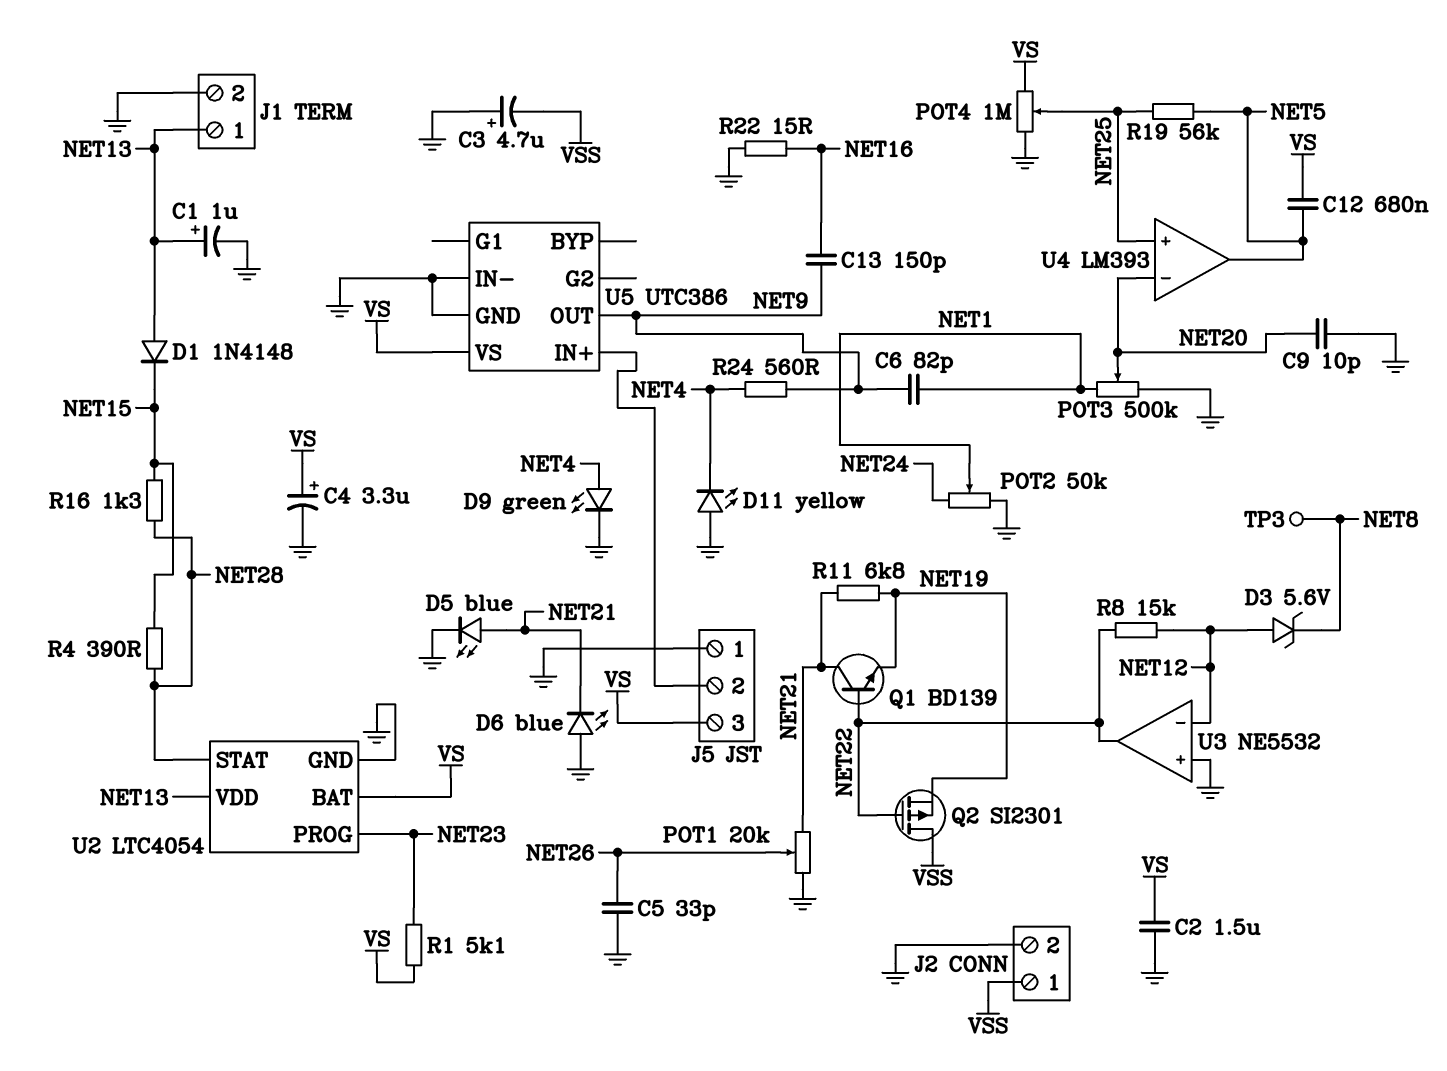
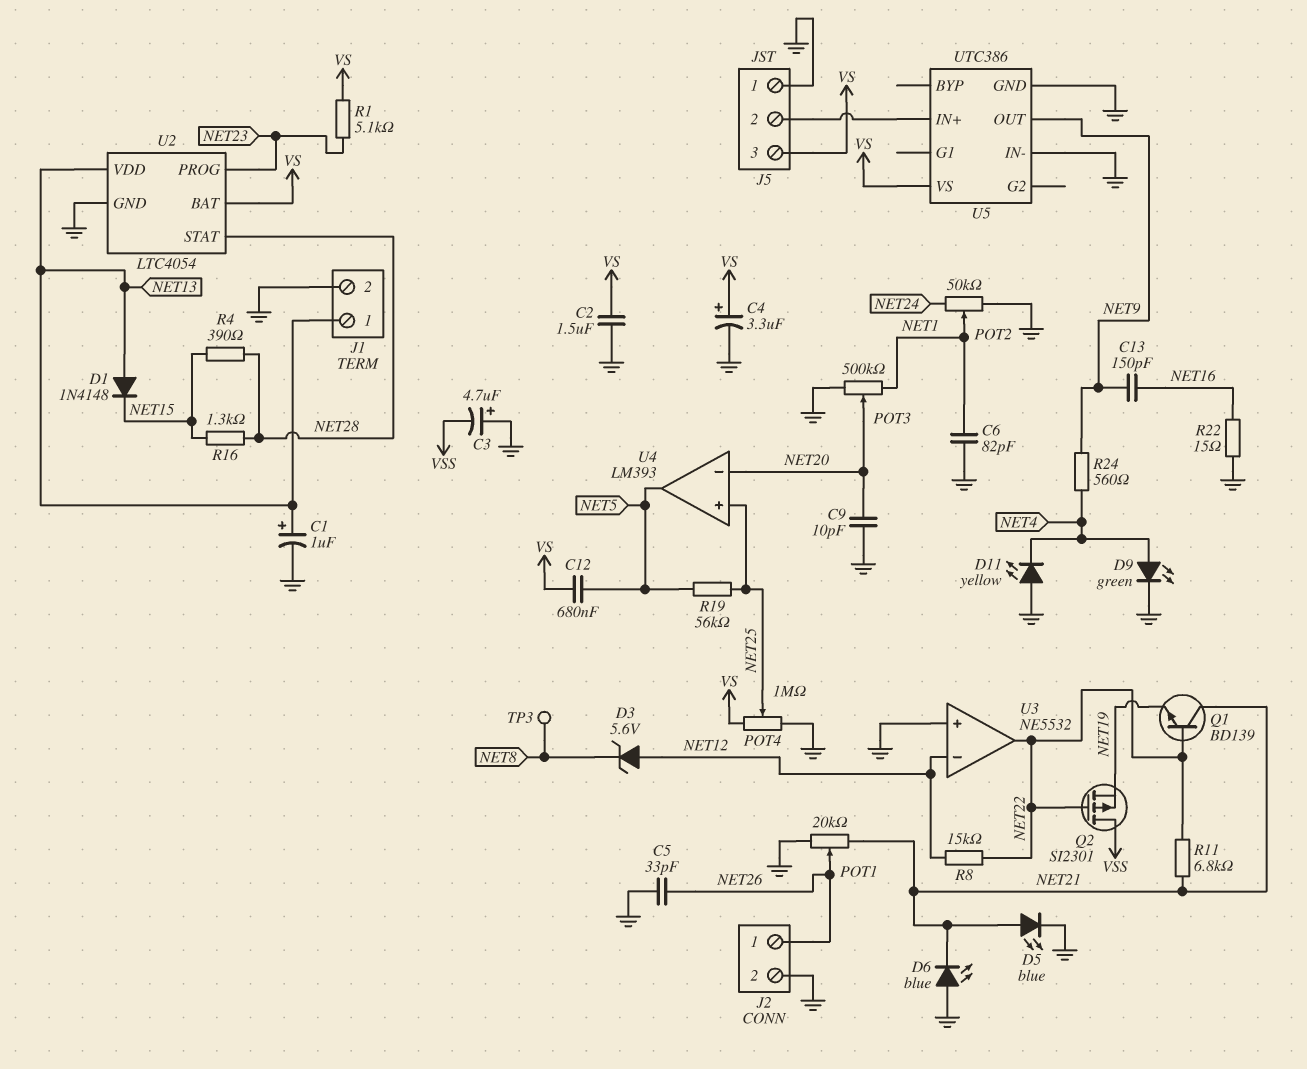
C6: 82pF (NET1, NET9) -> 82pF (GND, NET1)
J2 pin 1: VSS -> NET26
R11: 6.8k (NET19, NET21) -> 6.8k (NET21, NET22)

